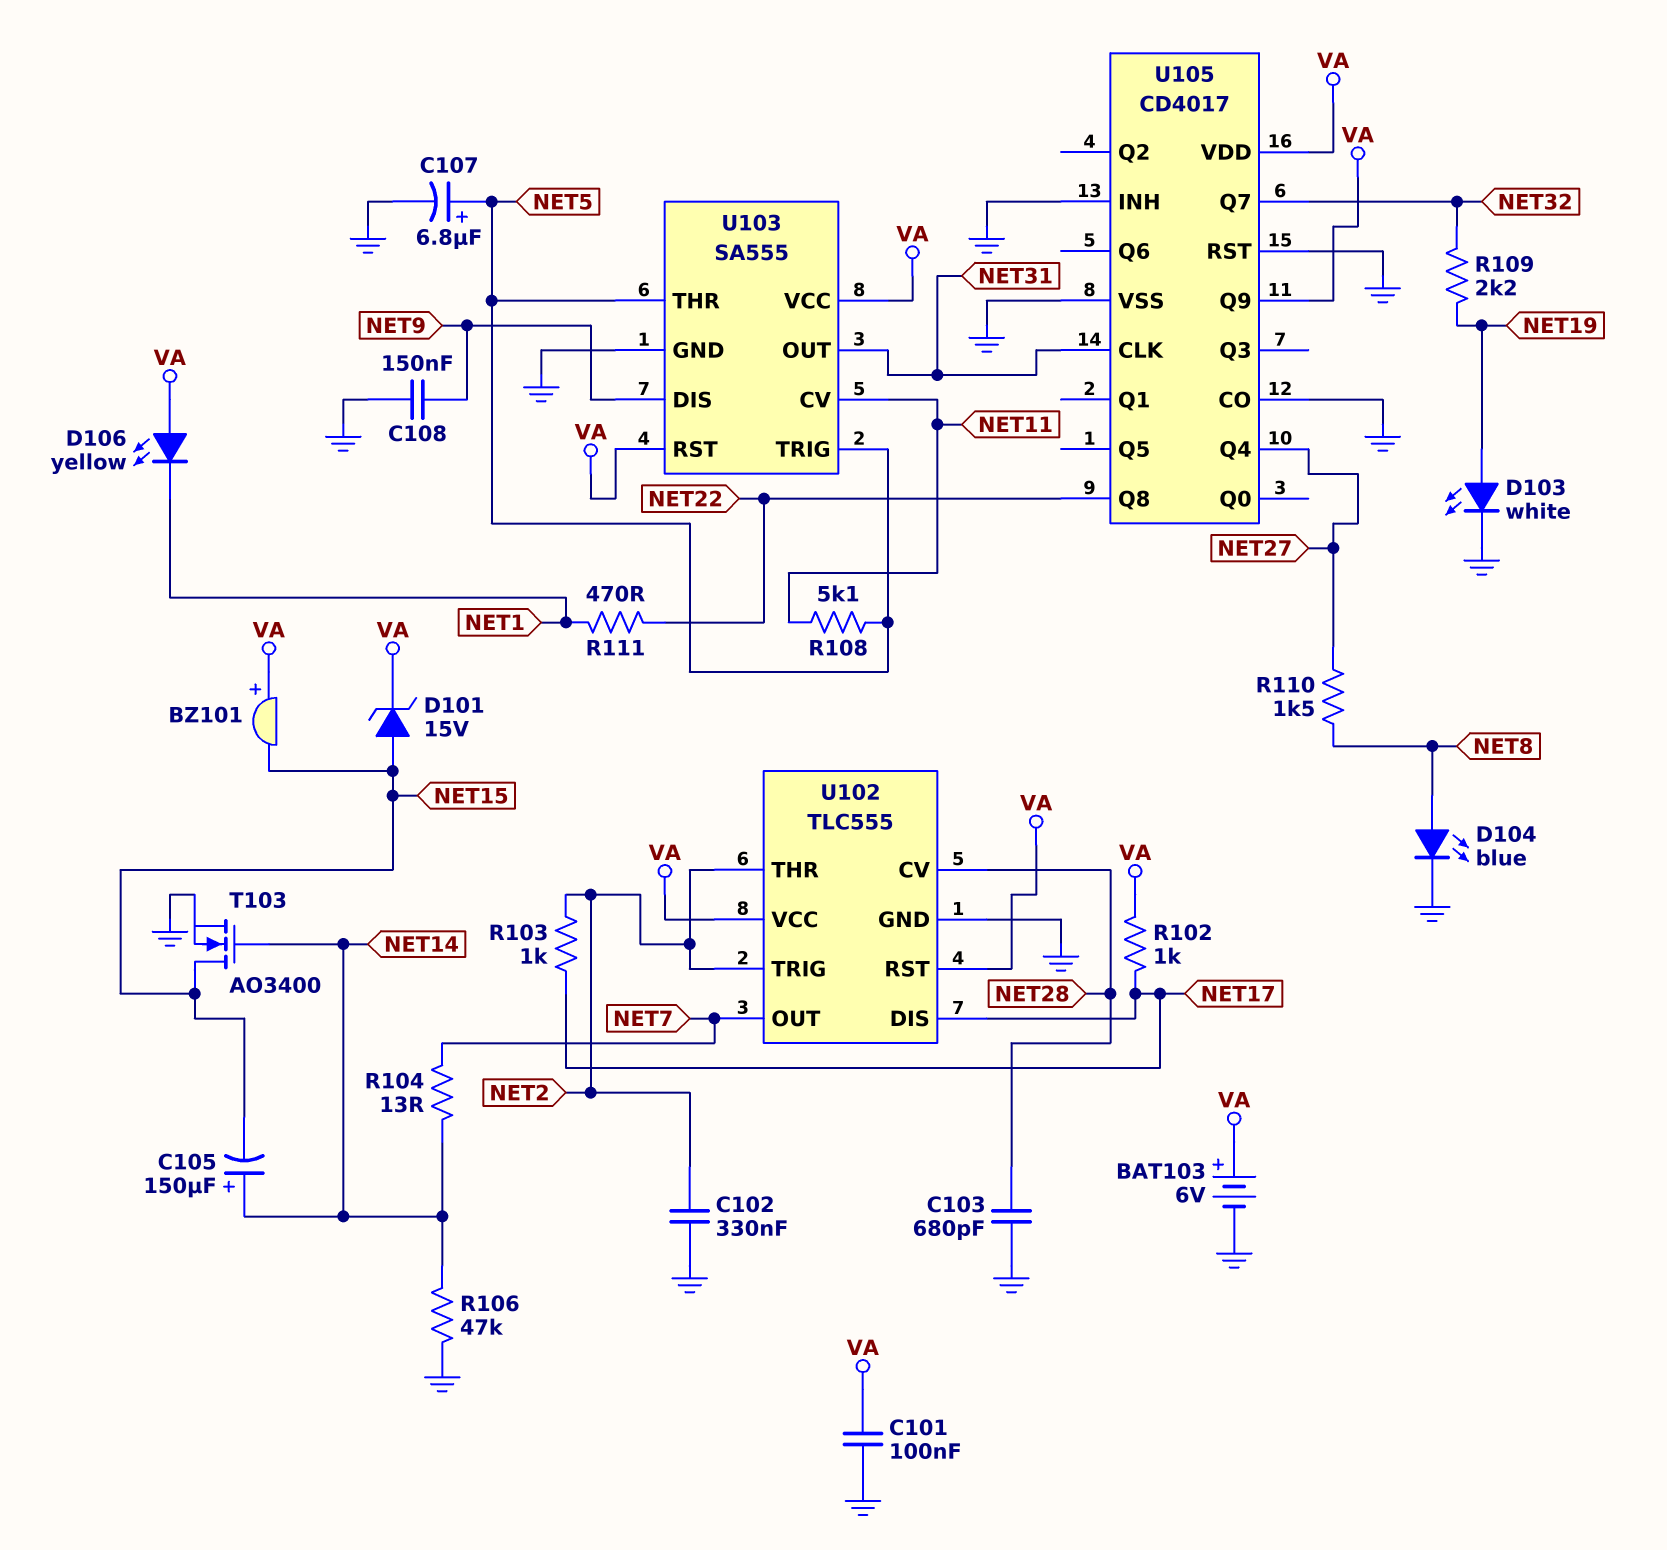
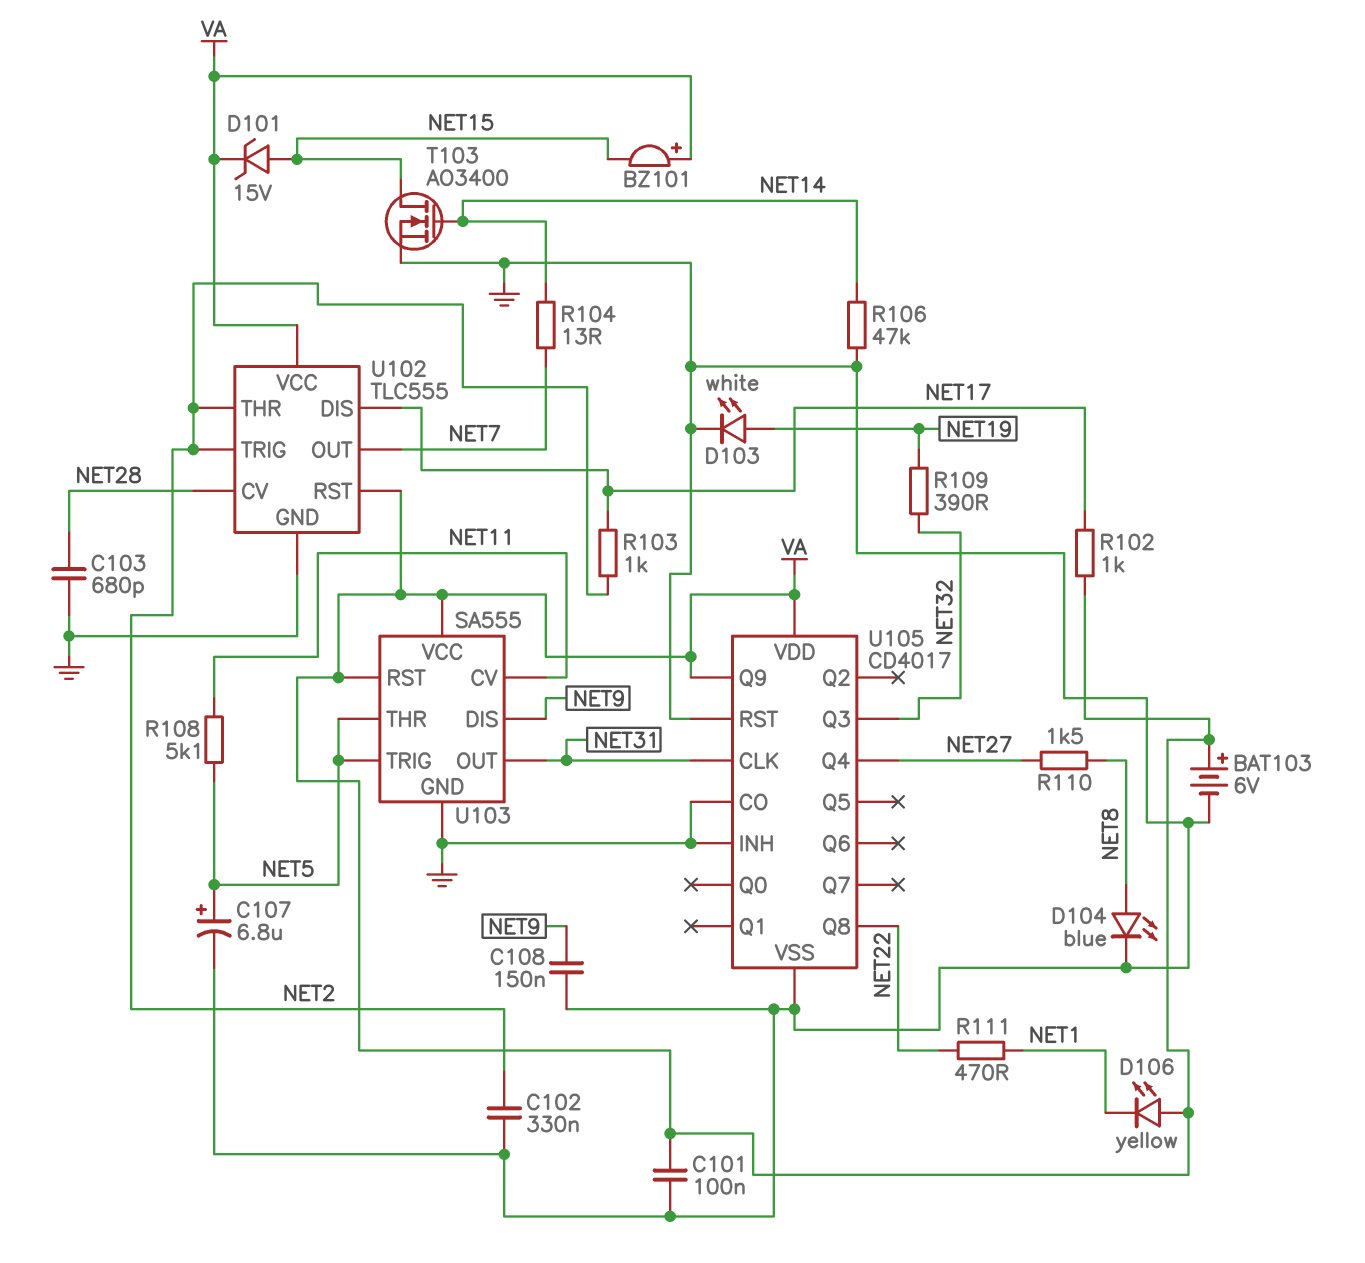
C105: 150uF (plus NET14, minus NET15) -> none
R109: 2.2k (NET19, NET32) -> 390 (NET19, NET32)
U105 pin Q3: none -> NET32
U105 pin Q7: NET32 -> none

